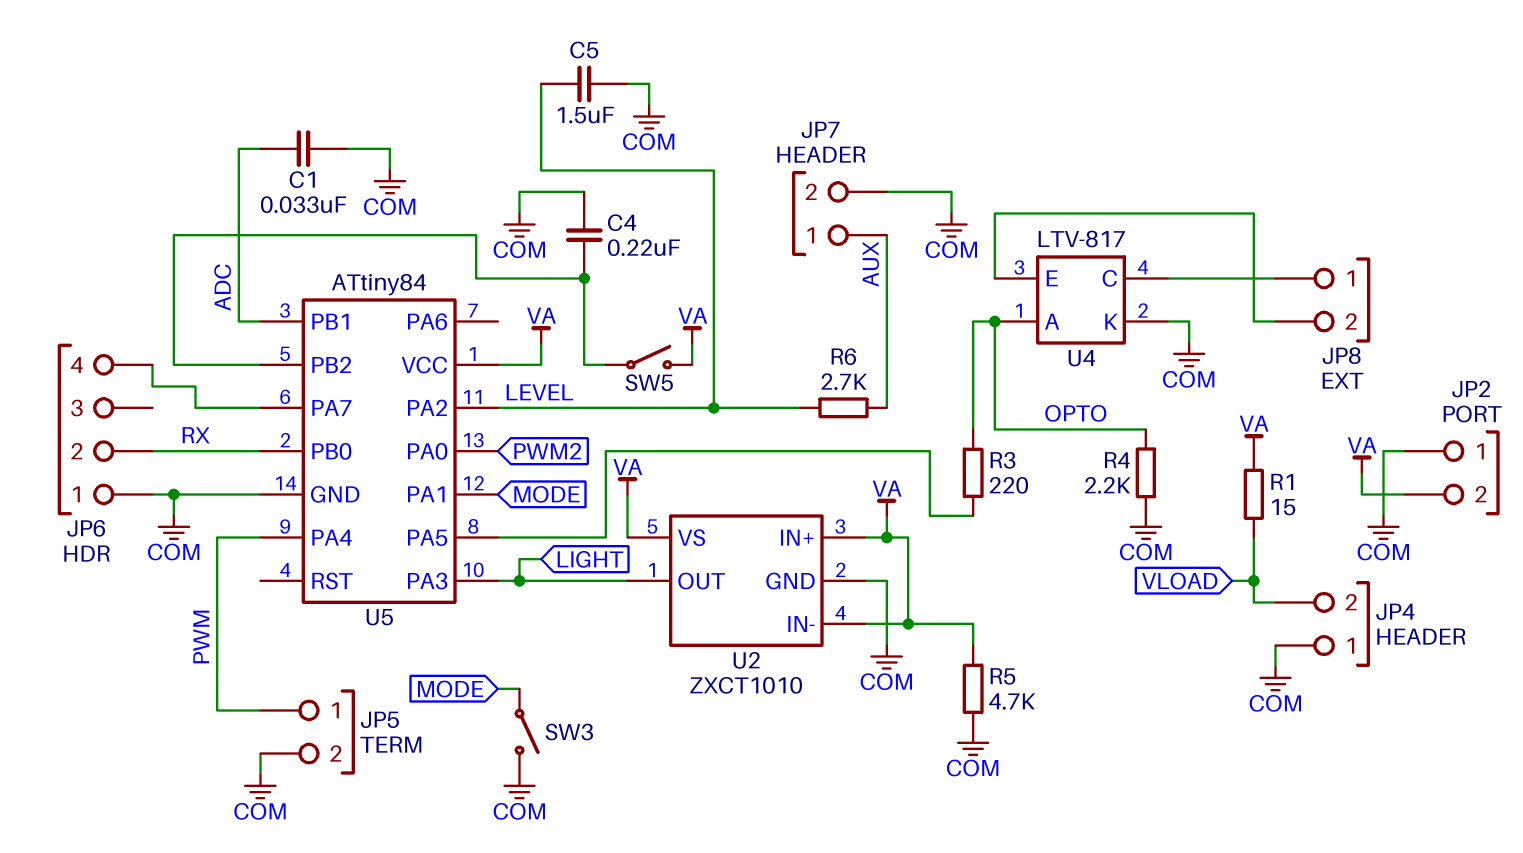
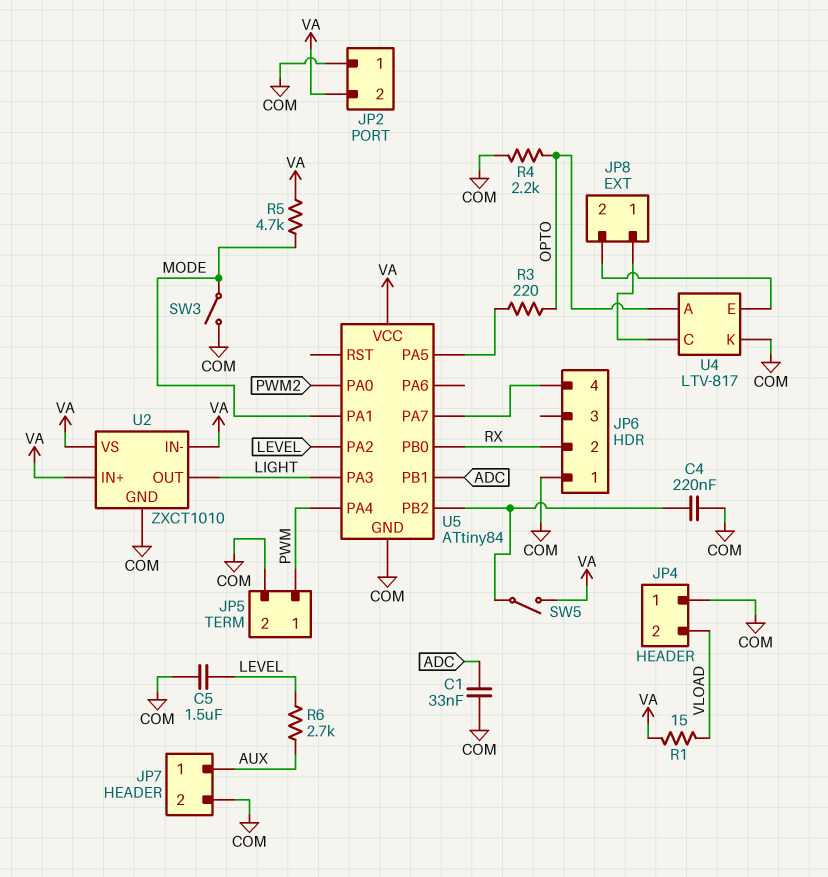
R5: 4.7k (COM, VA) -> 4.7k (MODE, VA)

